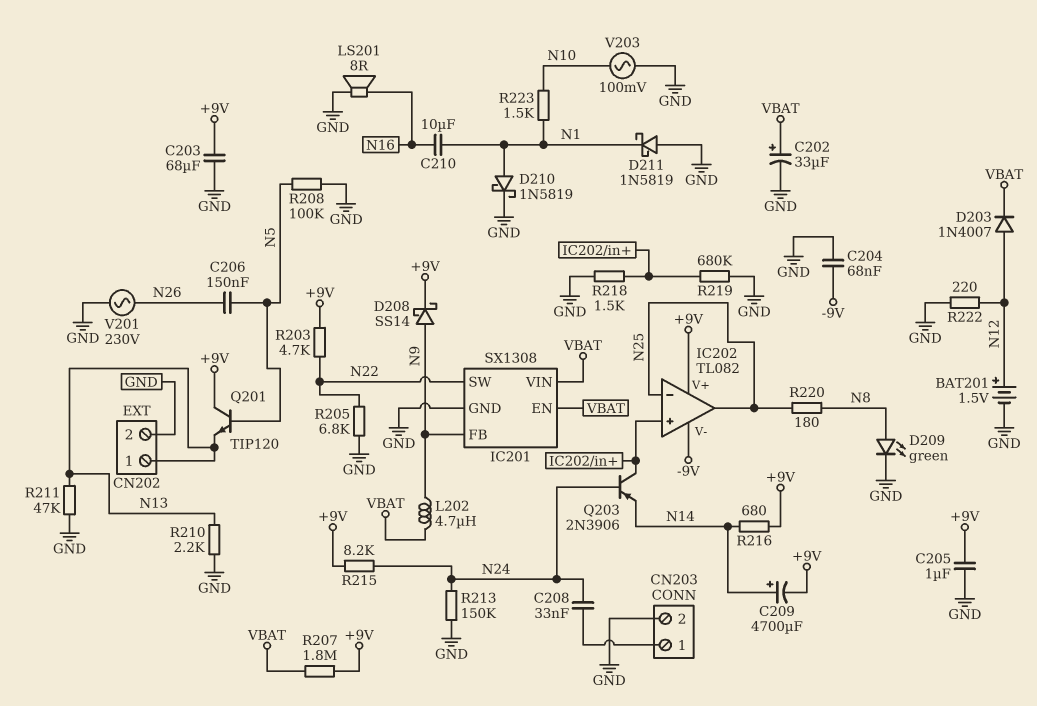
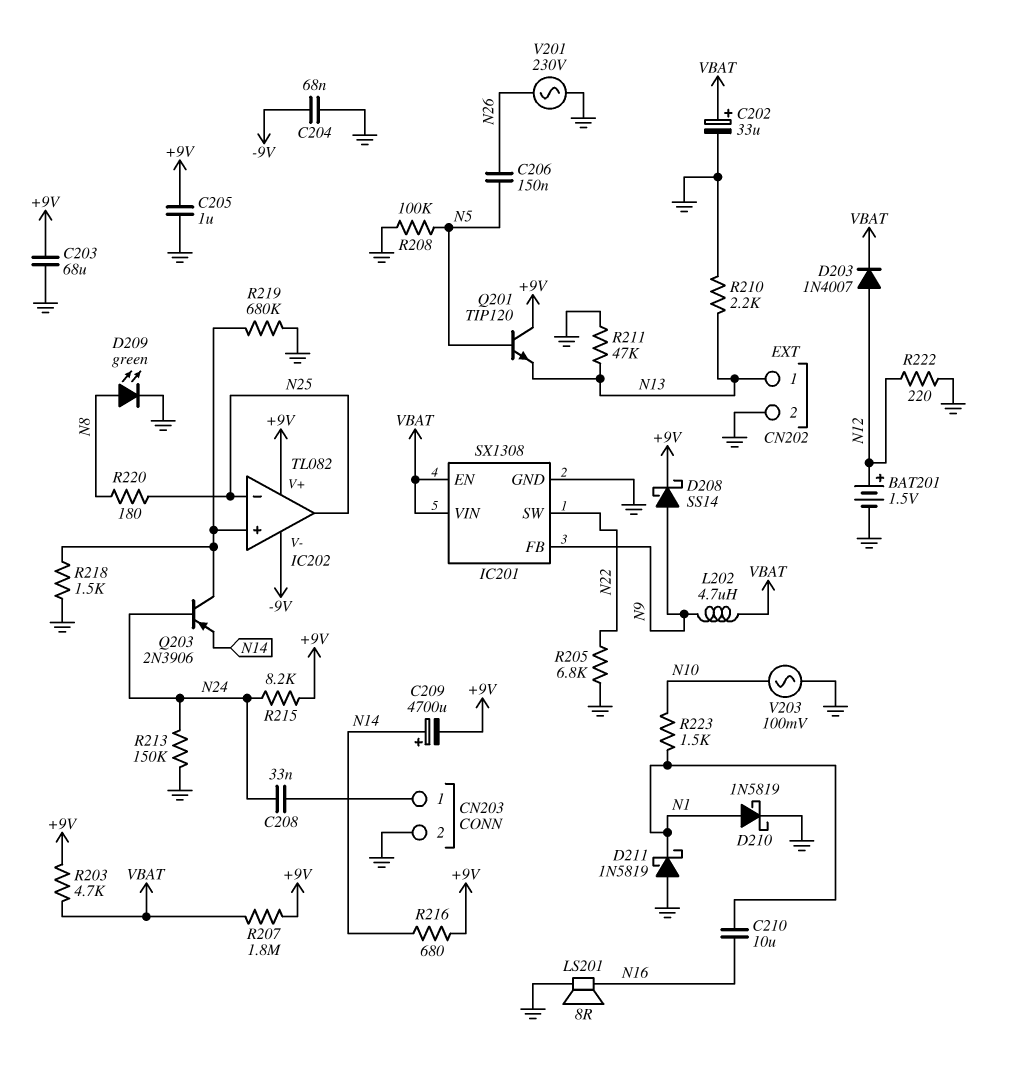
R203: 4.7k (+9V, N22) -> 4.7k (+9V, VBAT)

